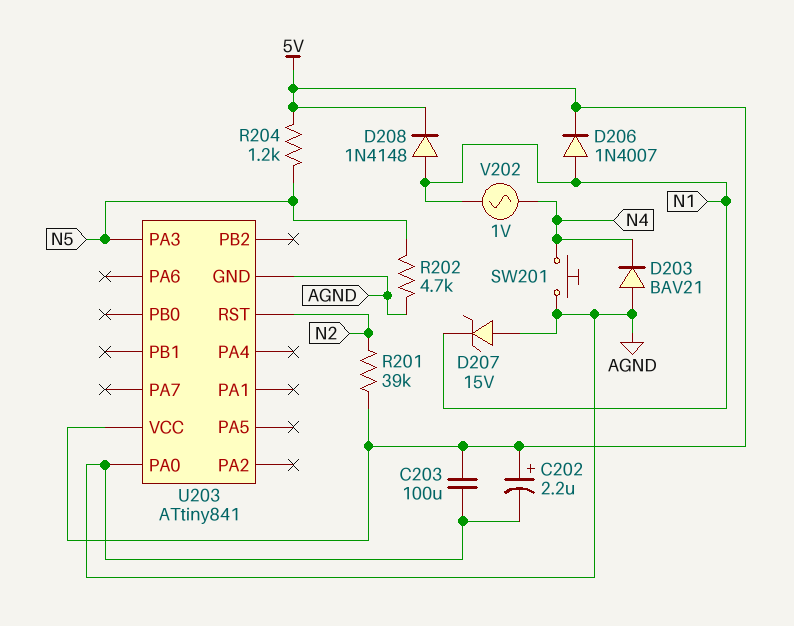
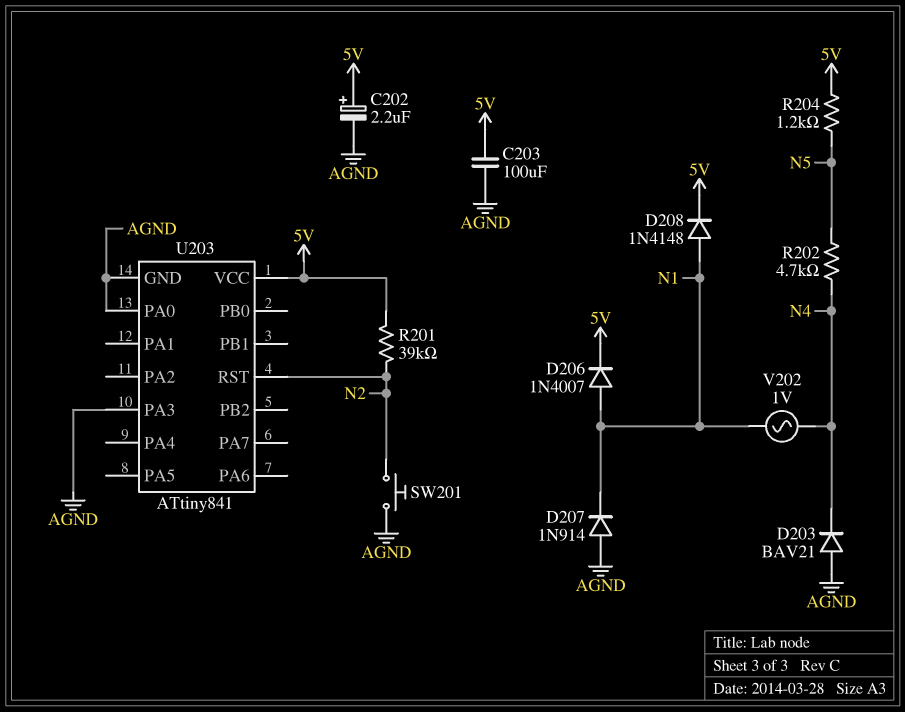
D207: zener 15V (A AGND, K N1) -> diode 1N914 (A AGND, K N1)
R202: 4.7k (AGND, N5) -> 4.7k (N4, N5)
SW201: button (AGND, N4) -> button (AGND, N2)
U203 pin PA3: N5 -> AGND

